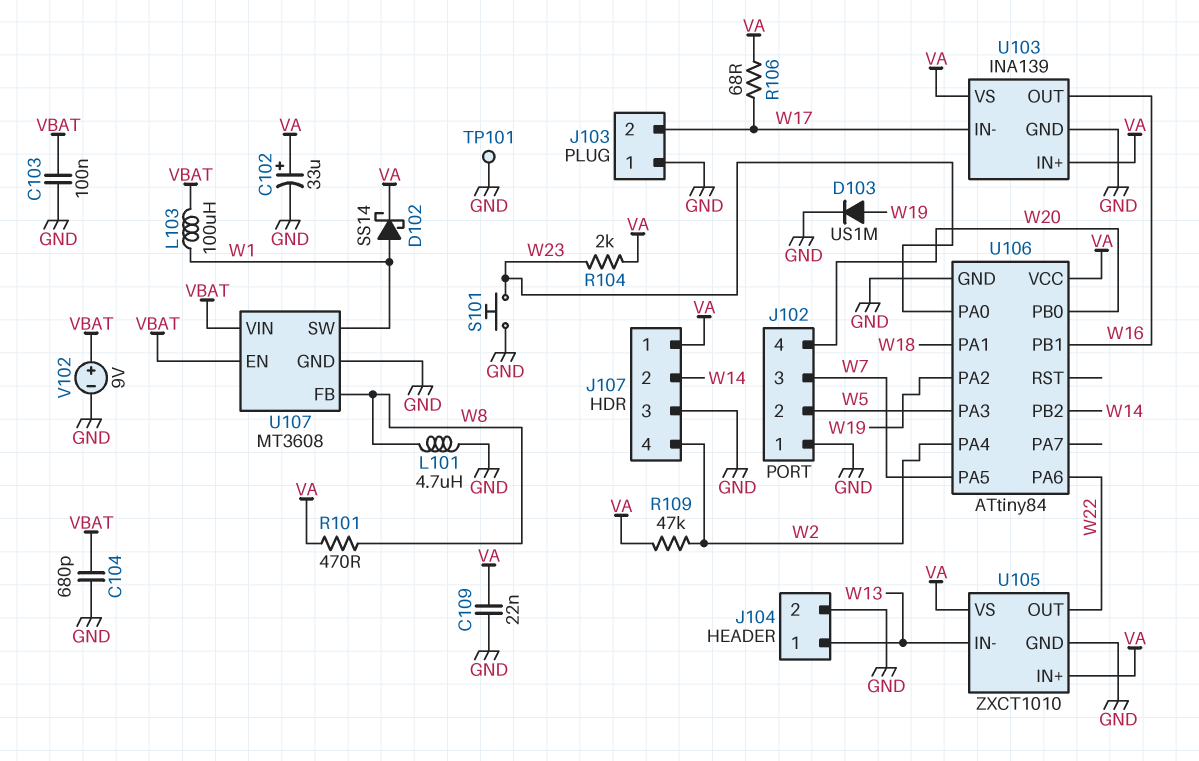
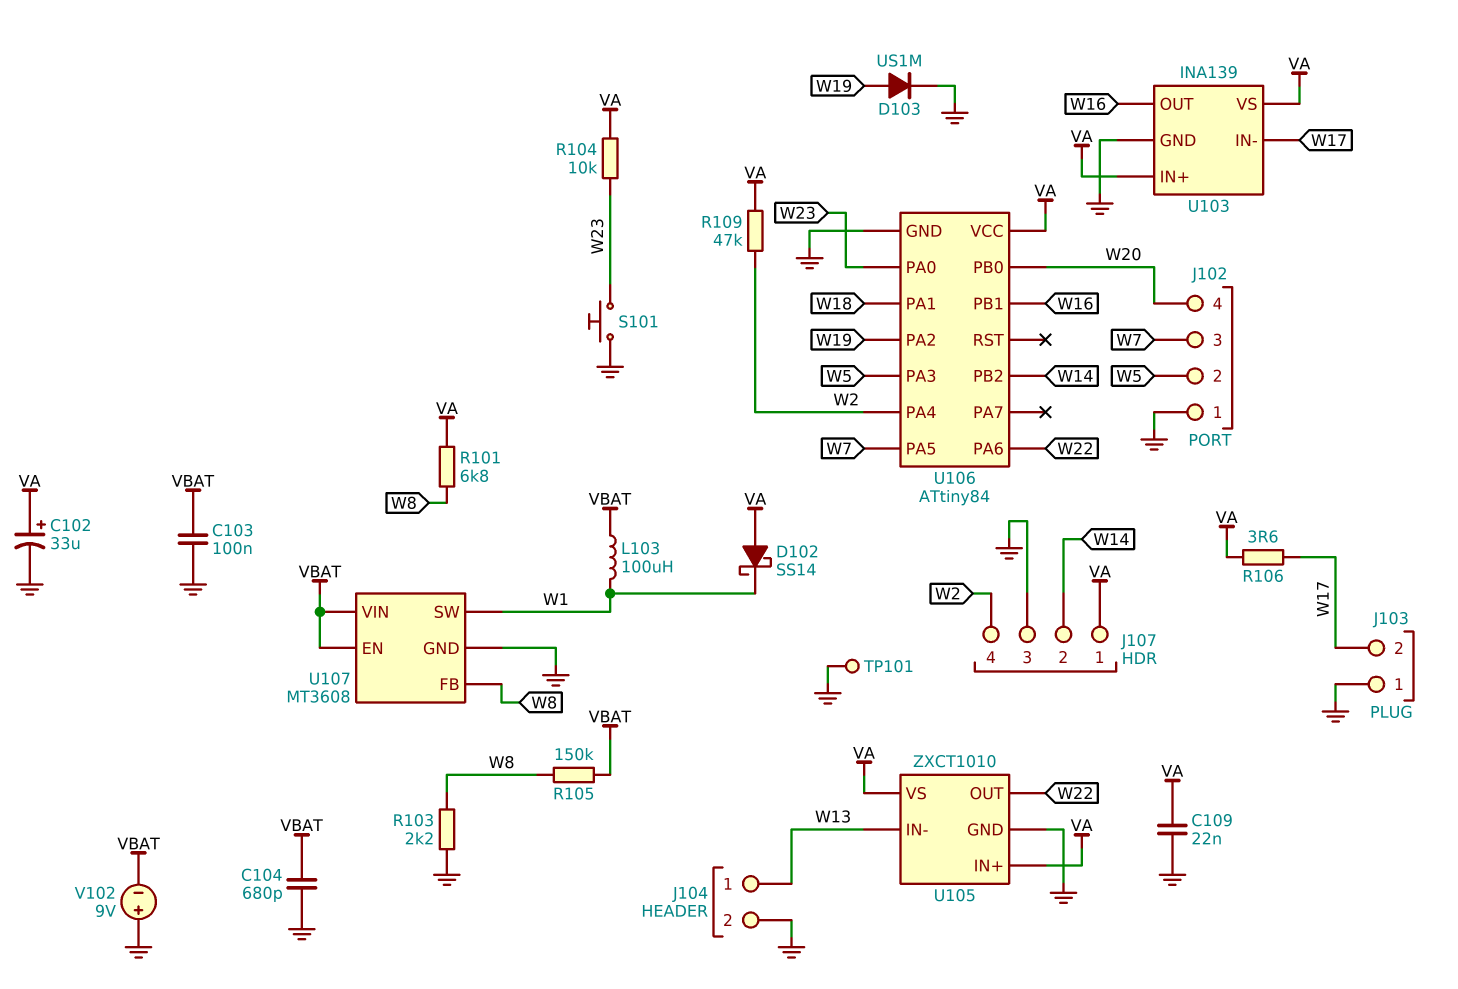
D102: schottky SS14 (A W1, K VA) -> schottky SS14 (A VA, K W1)
L101: 4.7uH (GND, W8) -> none
R101: 470 (VA, W8) -> 6.8k (VA, W8)
R103: none -> 2.2k (GND, W8)
R104: 2k (VA, W23) -> 10k (VA, W23)
R105: none -> 150k (VBAT, W8)
R106: 68 (VA, W17) -> 3.6 (VA, W17)
V102: 9V (plus VBAT, minus GND) -> 9V (plus GND, minus VBAT)

